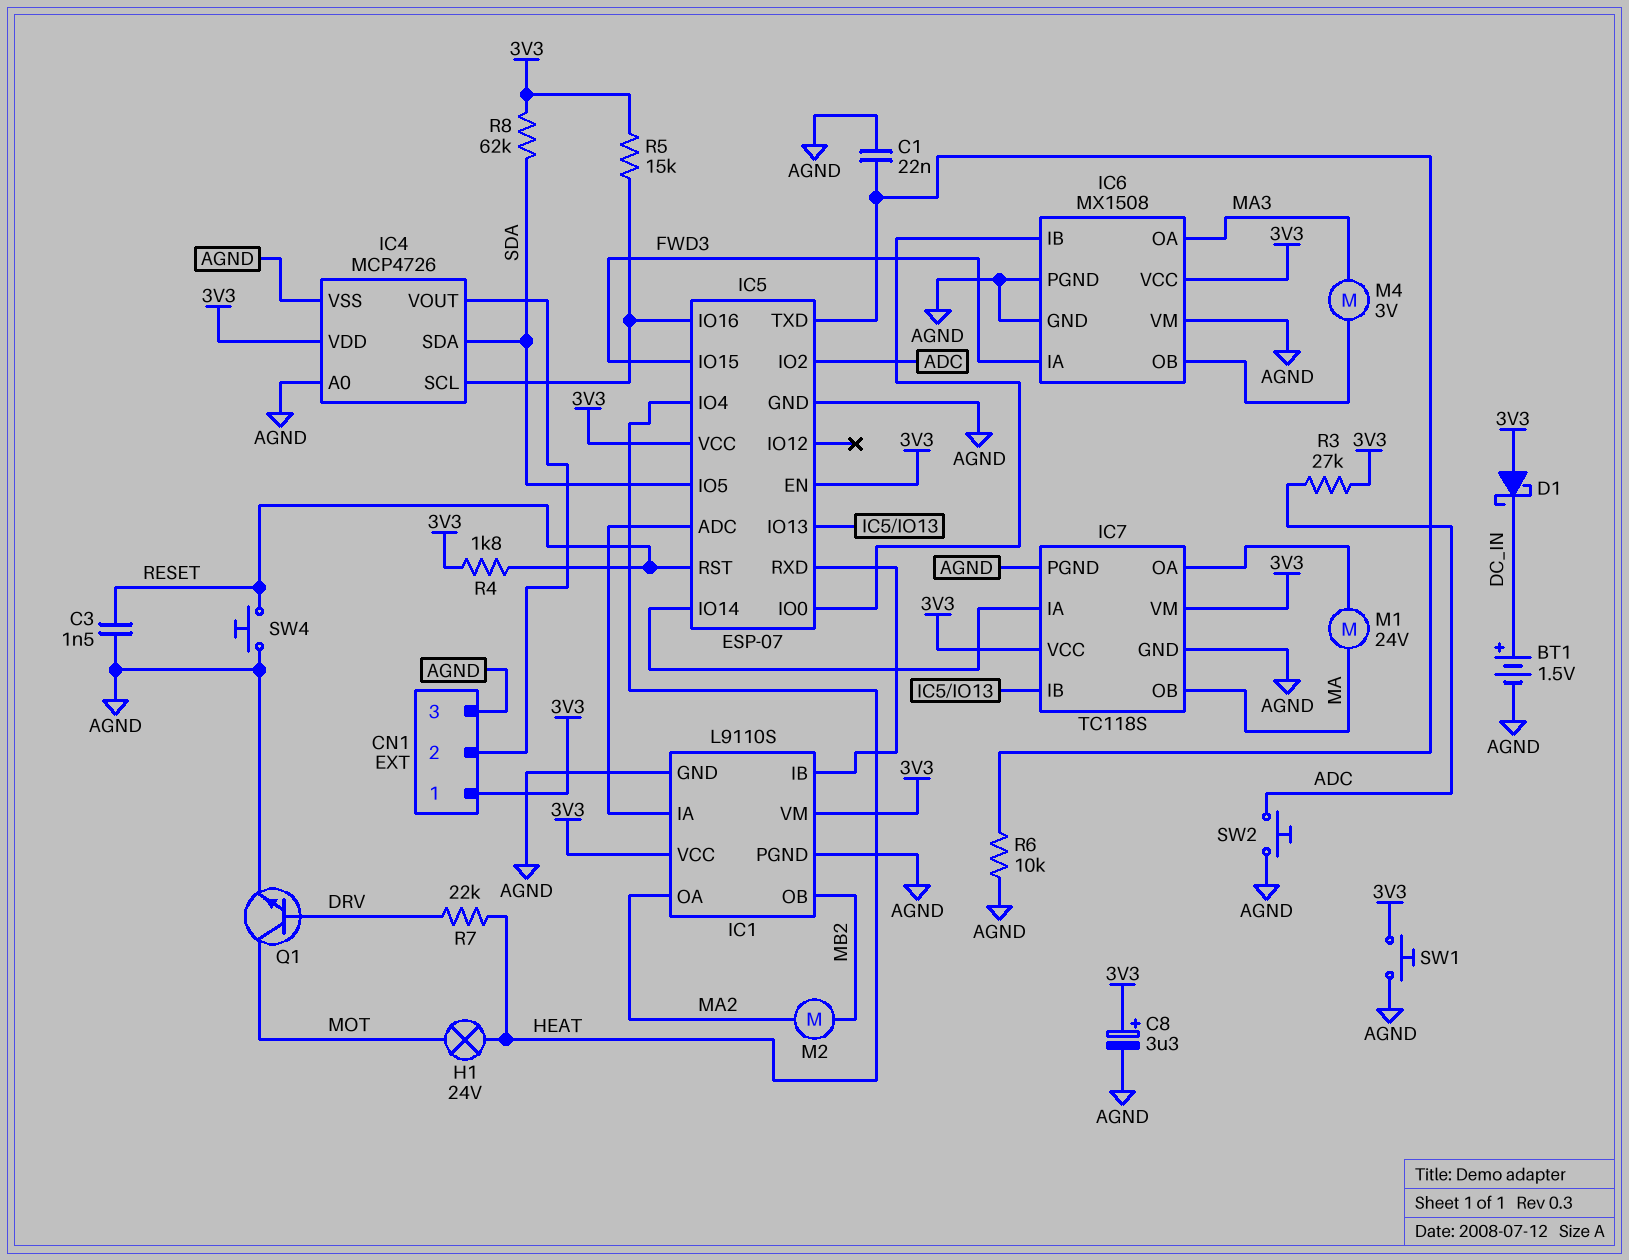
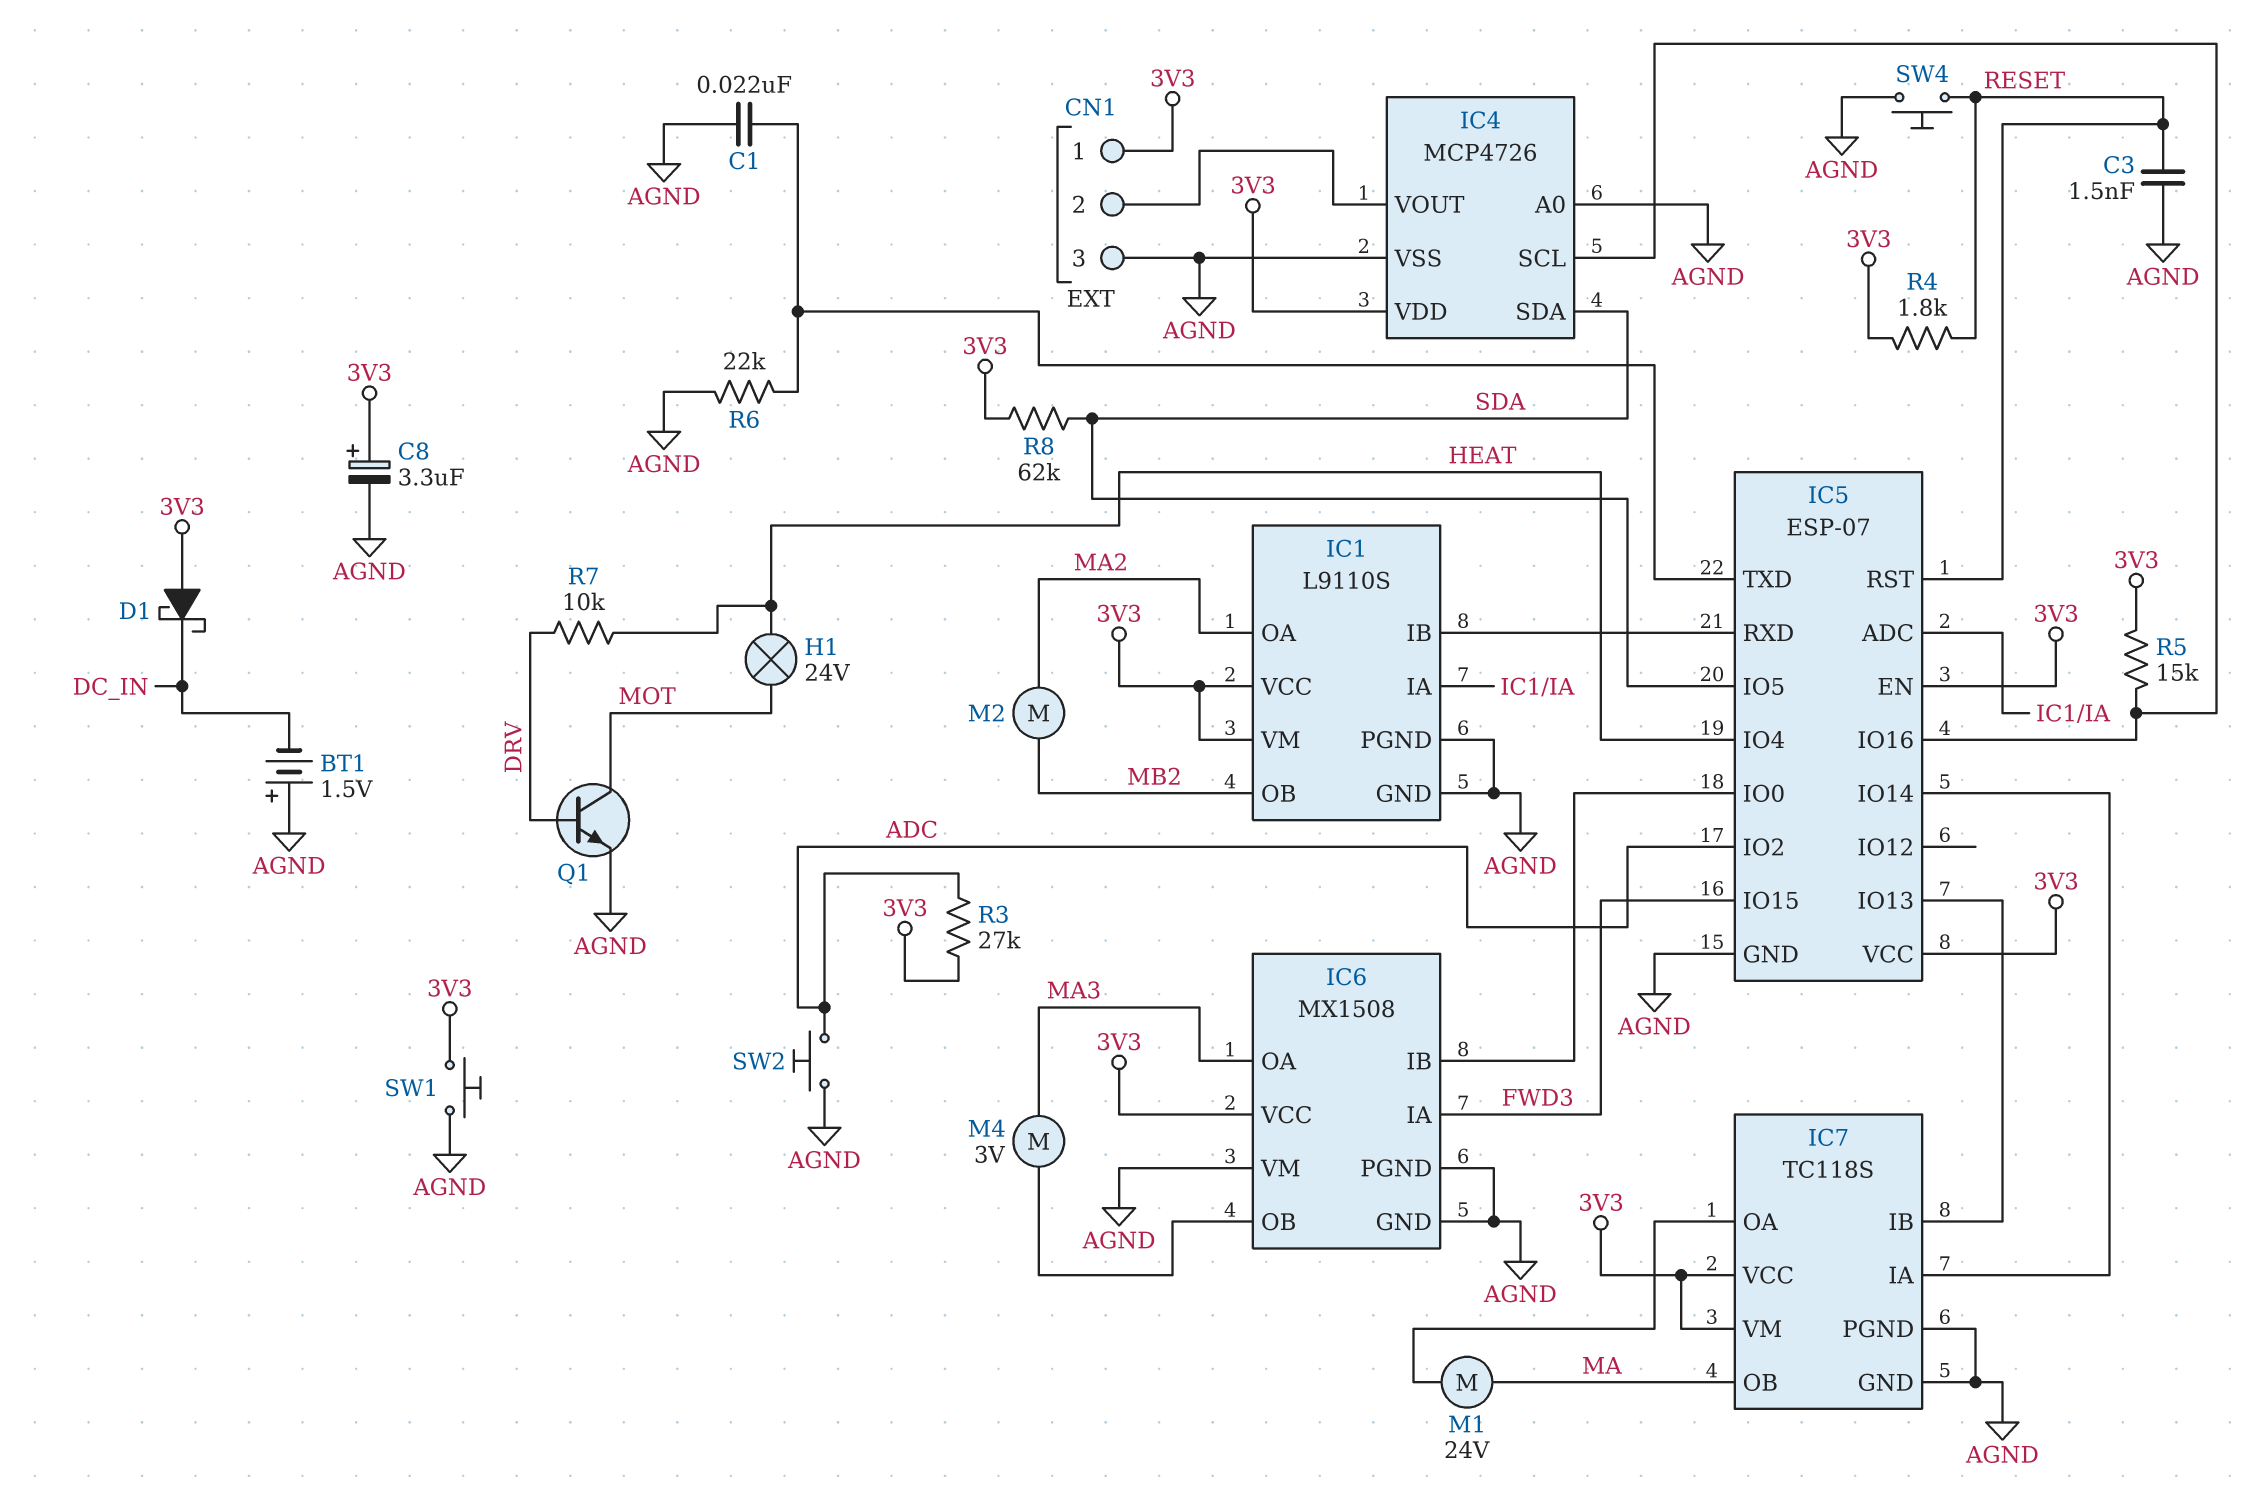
BT1: 1.5V (plus DC_IN, minus AGND) -> 1.5V (plus AGND, minus DC_IN)
R6: 10k (AGND, IC5/TXD) -> 22k (AGND, IC5/TXD)
R7: 22k (DRV, HEAT) -> 10k (DRV, HEAT)

